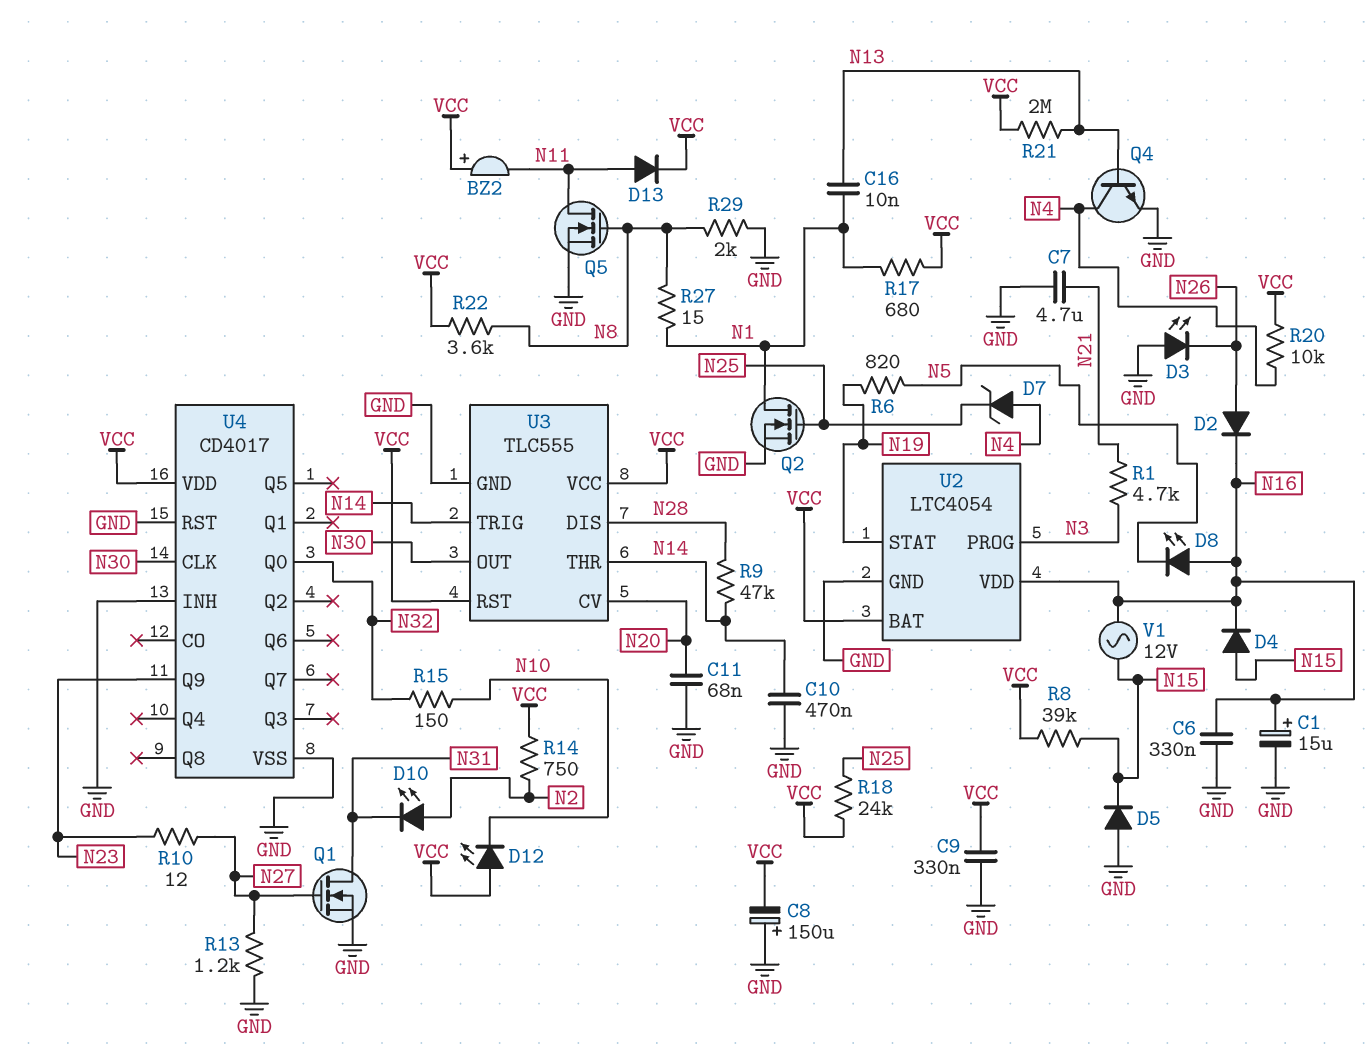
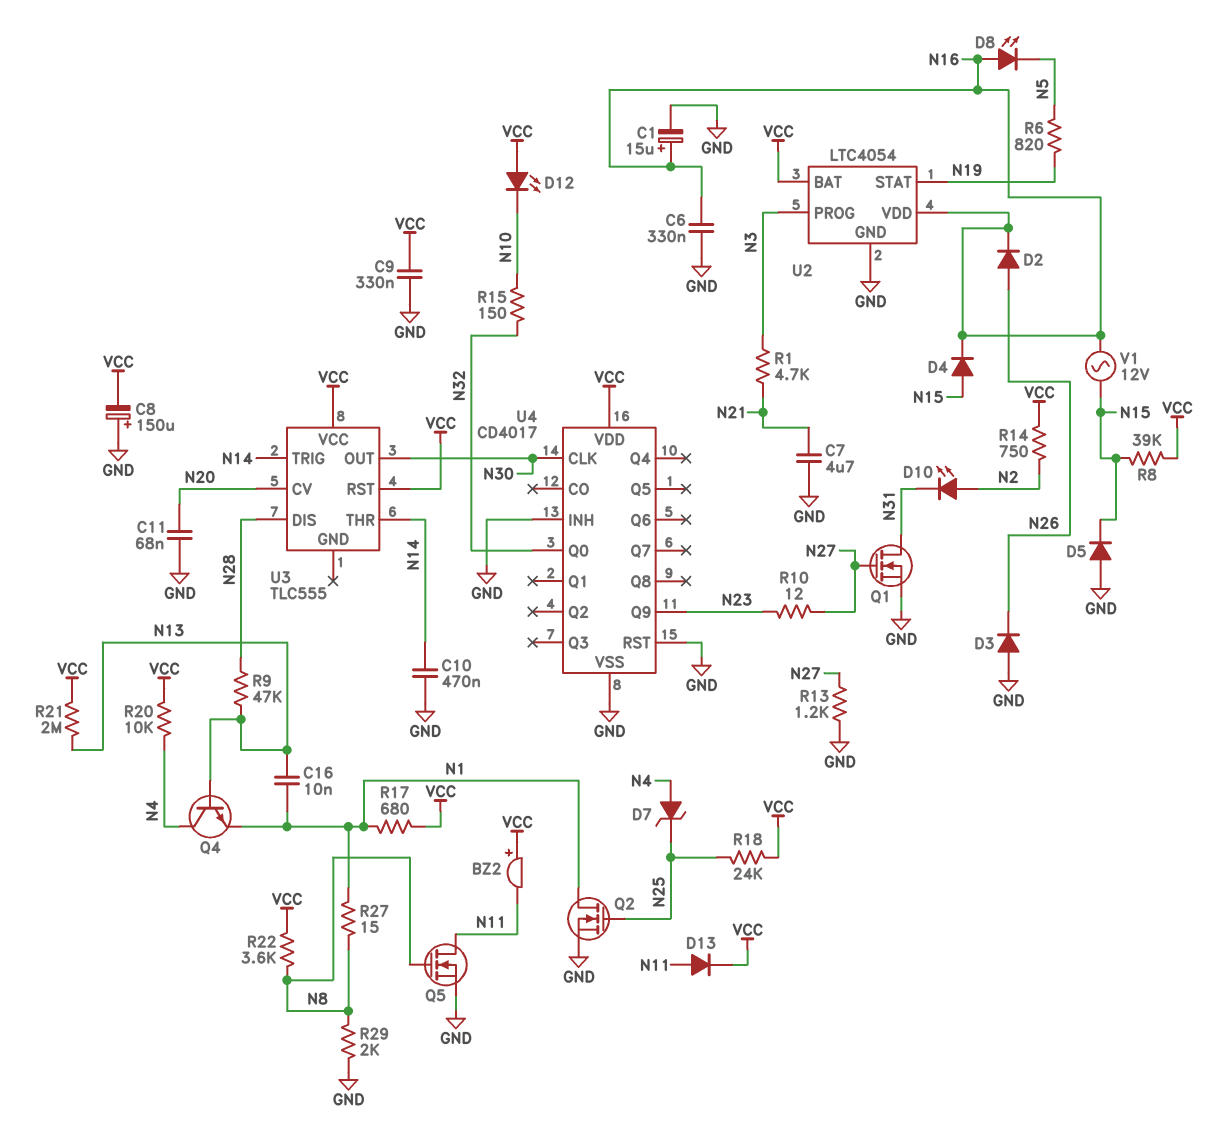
D3: LED (A GND, K N26) -> diode (A GND, K N26)
Q4: NPN (B N13, C N4, E GND) -> NPN (B N13, C N4, E N1)
R9: 47k (N14, N28) -> 47k (N13, N28)
U3 pin GND: GND -> none

